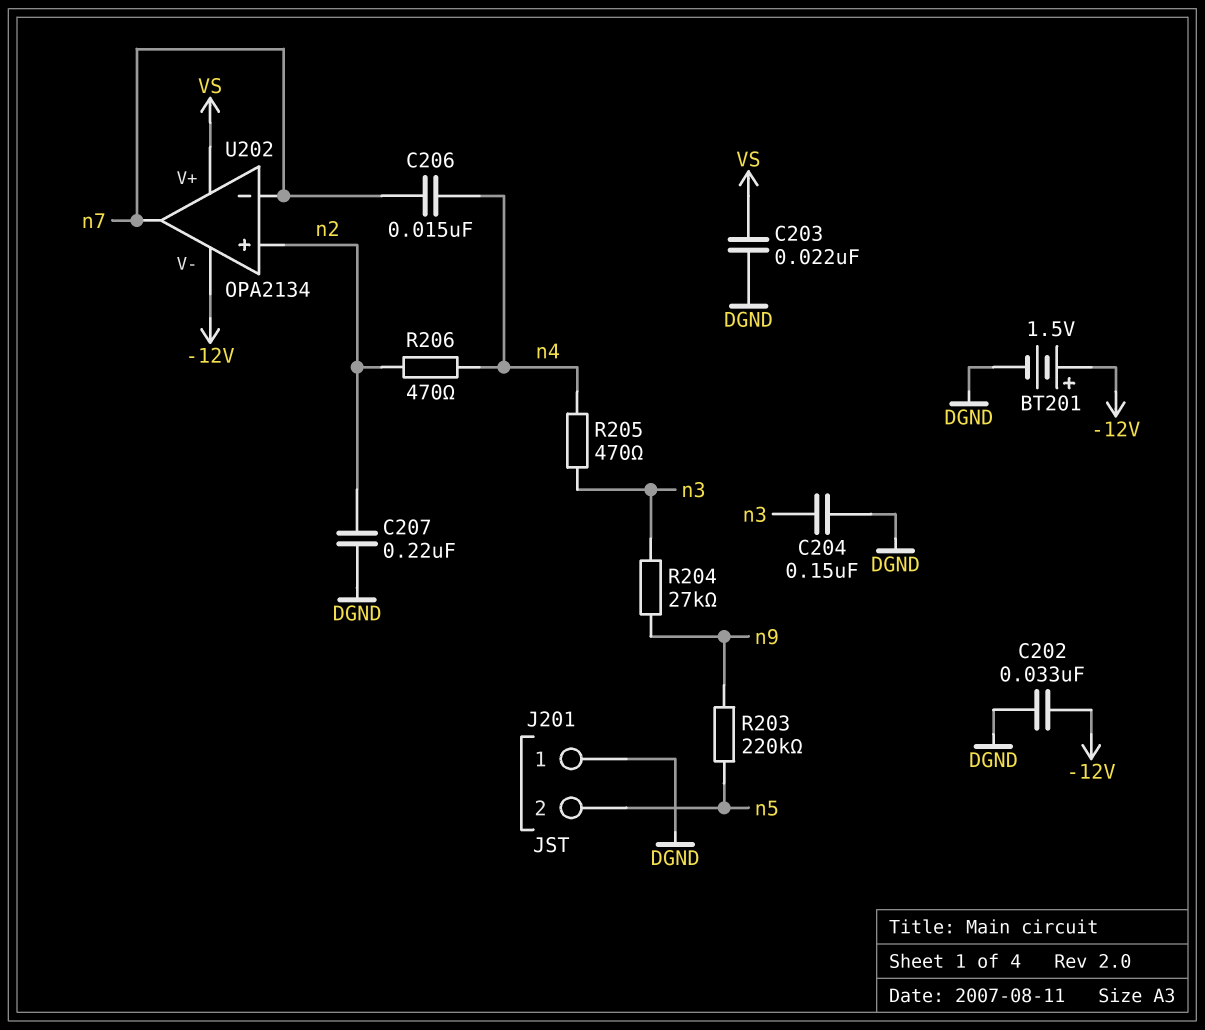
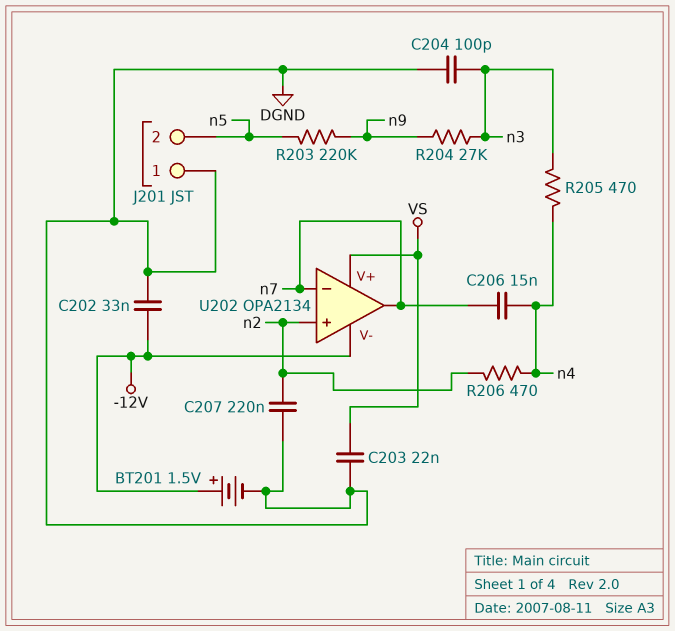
C204: 150nF (DGND, n3) -> 100pF (DGND, n3)

